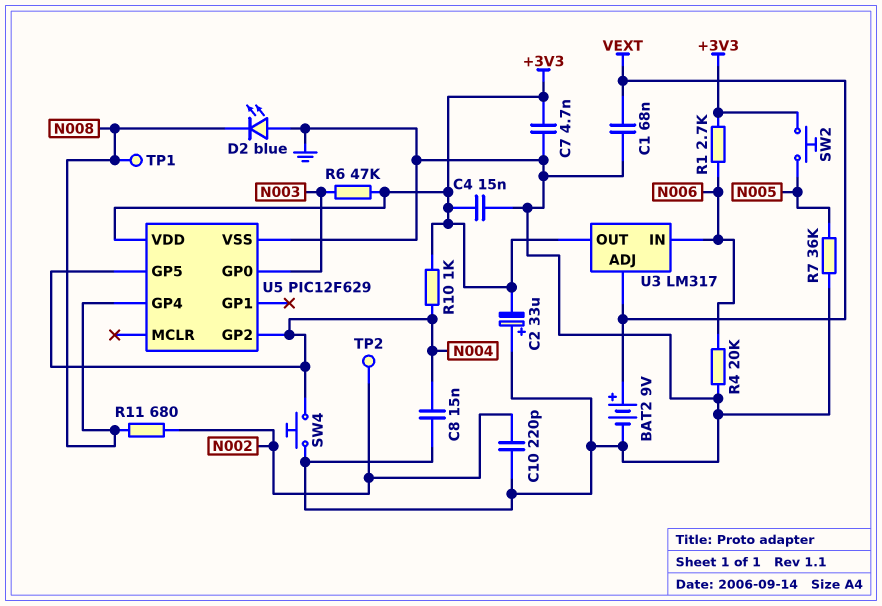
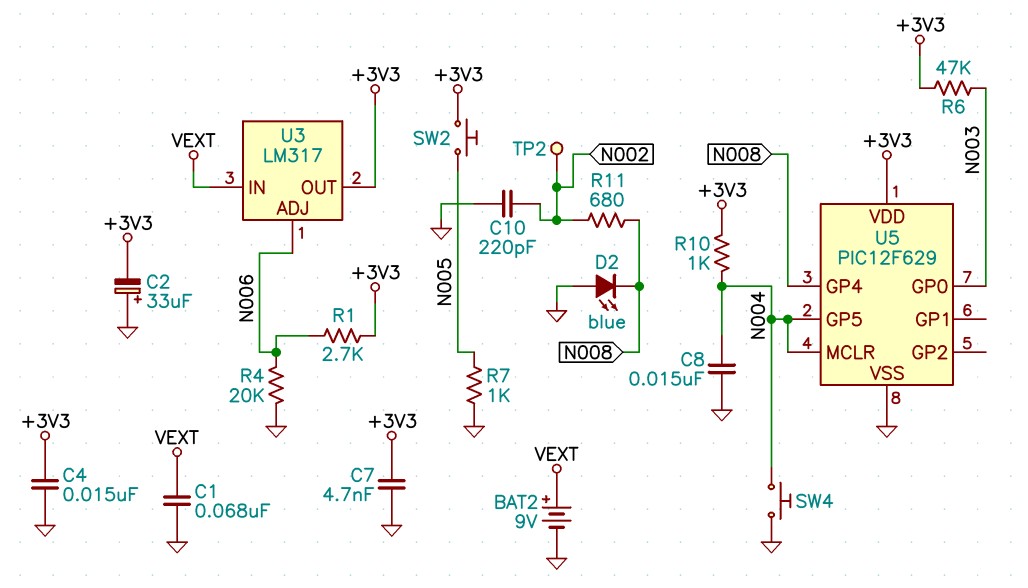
R7: 36k (GND, N005) -> 1k (GND, N005)
TP1: test point (N008) -> none
U3 pin ADJ: VEXT -> N006
U3 pin IN: N006 -> VEXT
U5 pin GP2: N004 -> none
U5 pin MCLR: none -> N004

